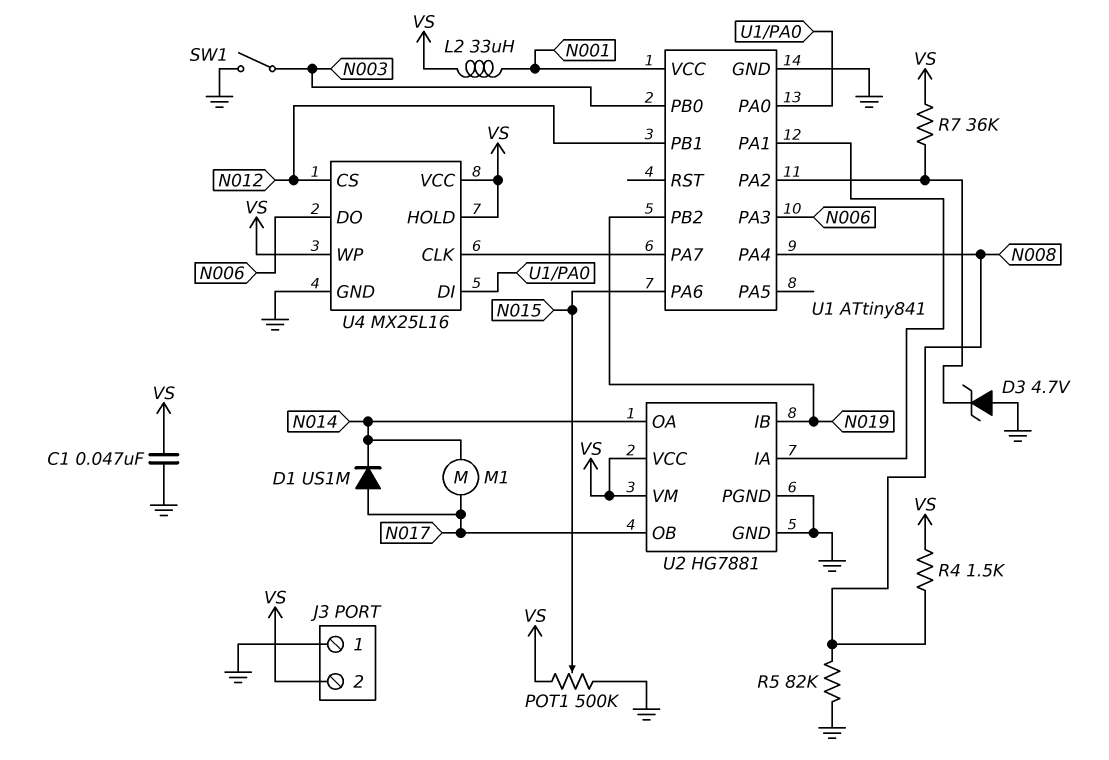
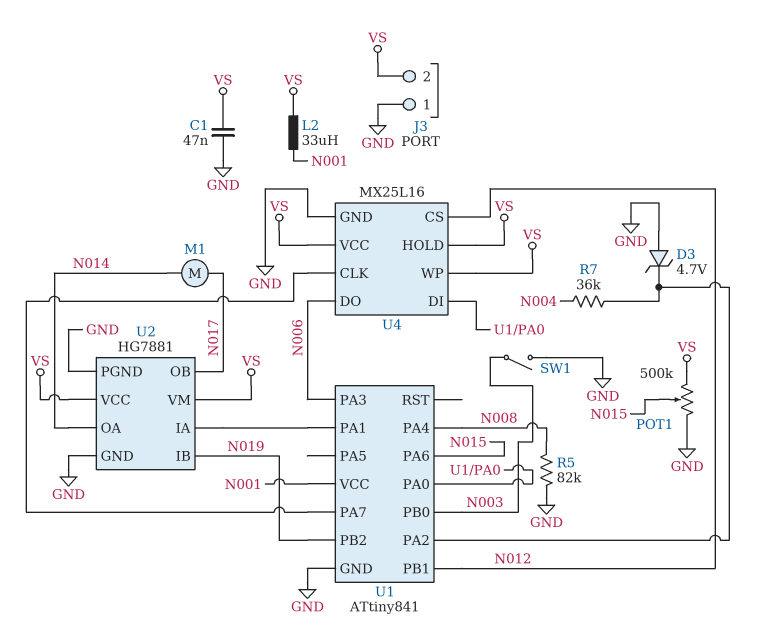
D1: diode US1M (A N017, K N014) -> none
R4: 1.5k (N008, VS) -> none
R7: 36k (U1/PA2, VS) -> 36k (N004, U1/PA2)

